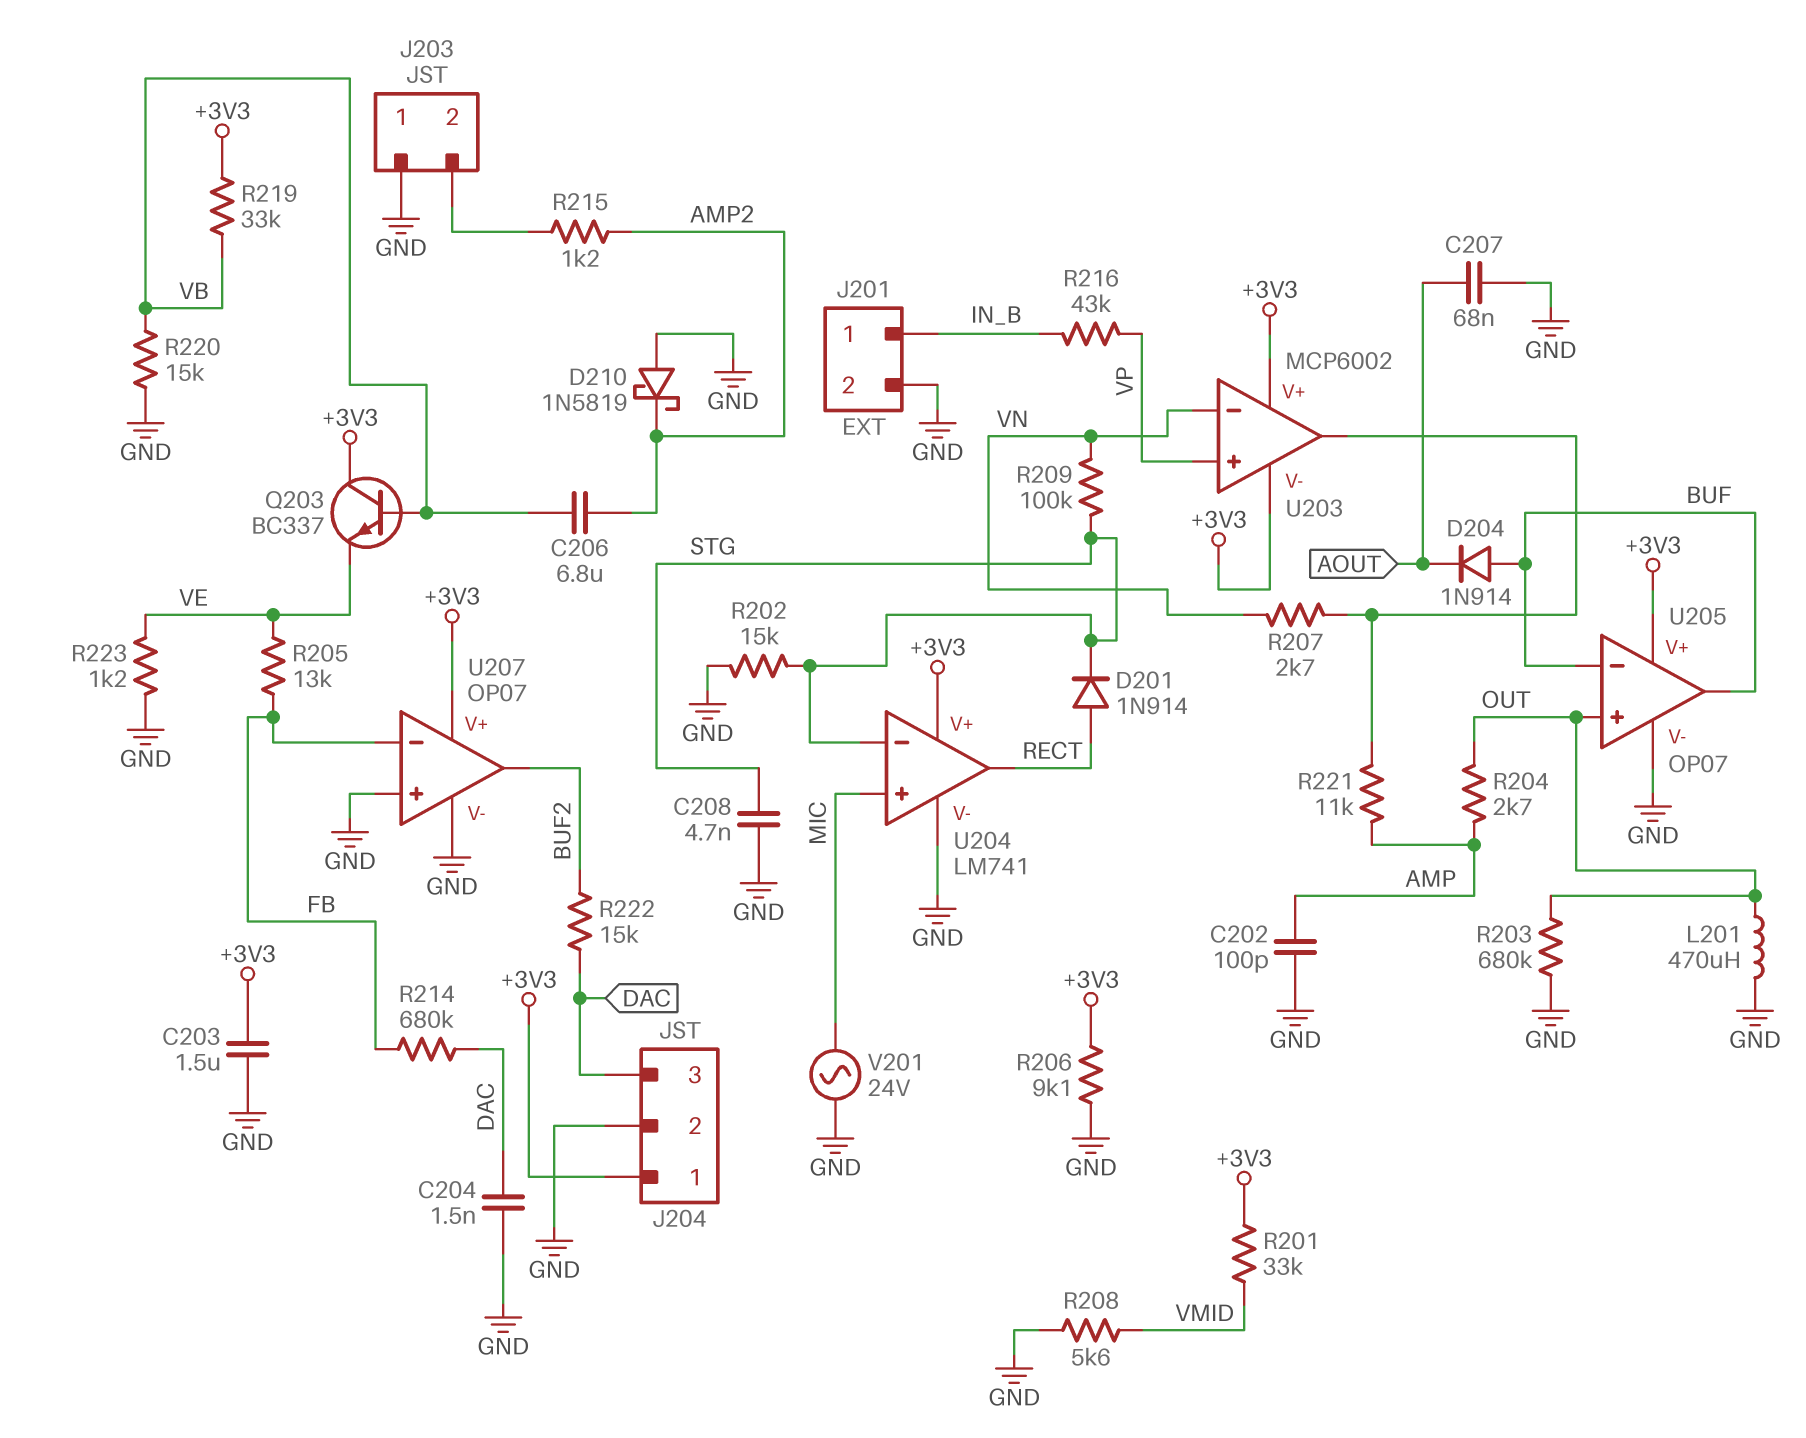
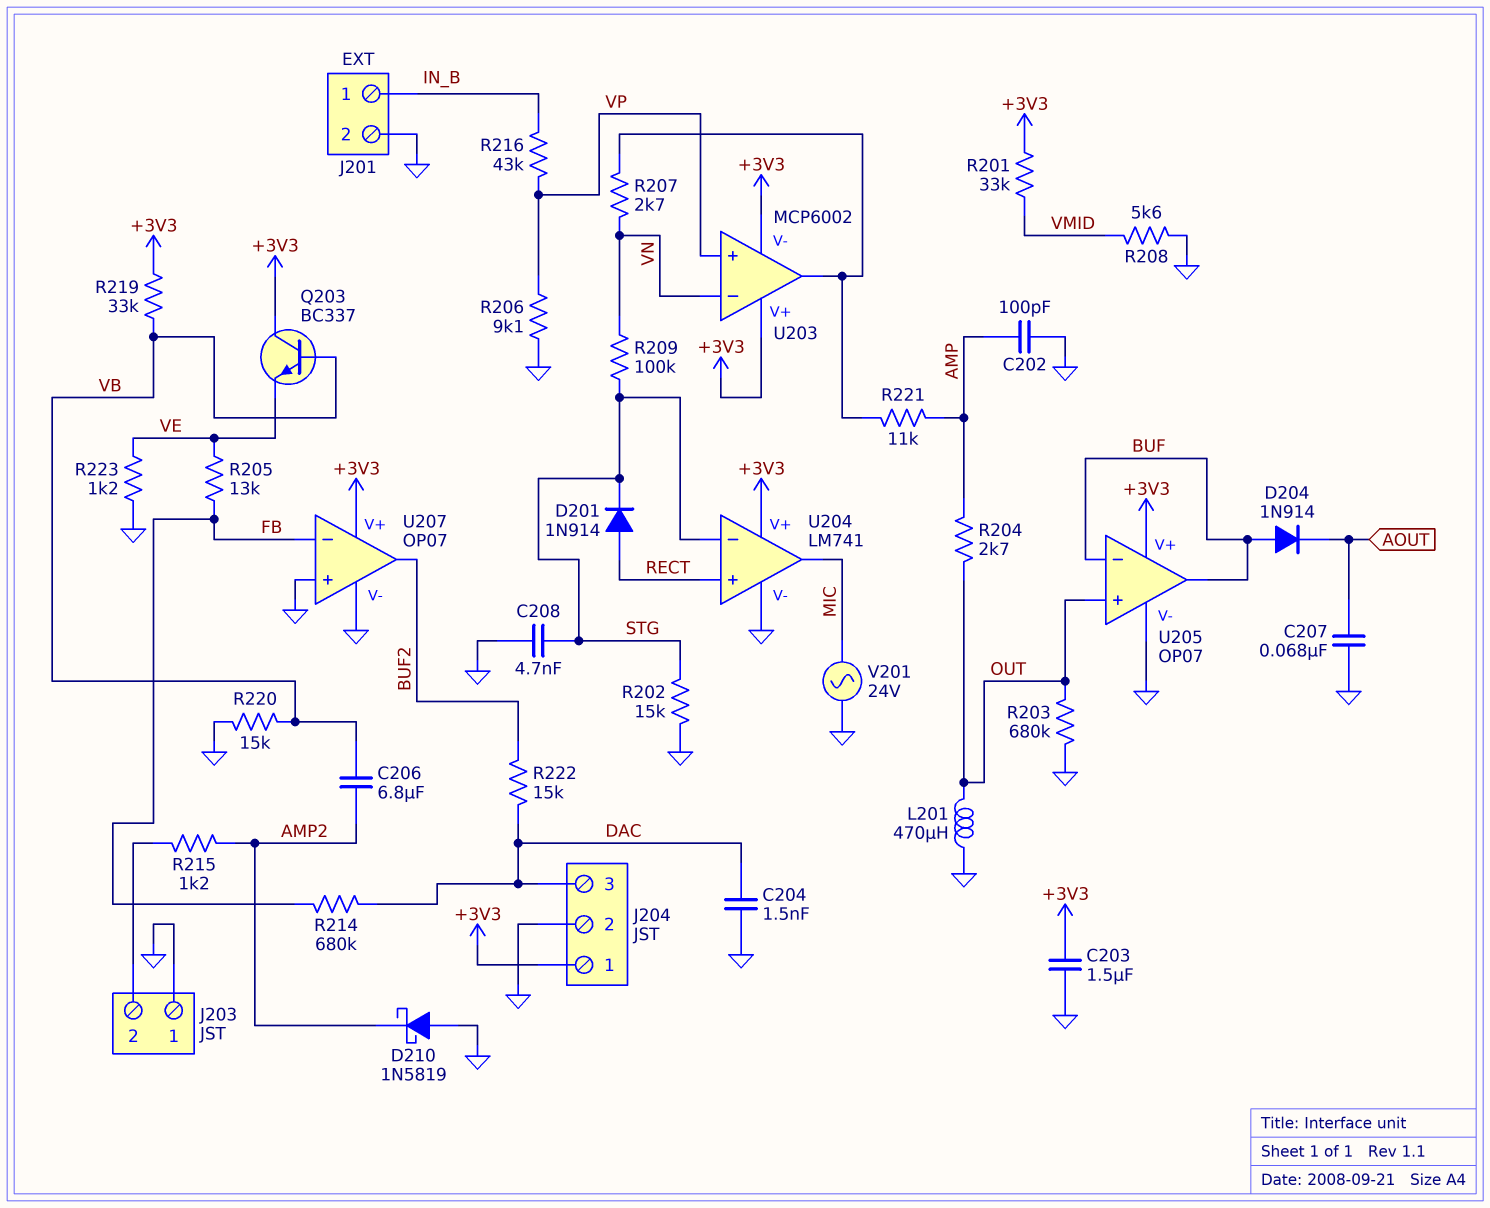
R206: 9.1k (+3V3, GND) -> 9.1k (GND, VP)
U204 pin in+: MIC -> RECT
U204 pin out: RECT -> MIC

